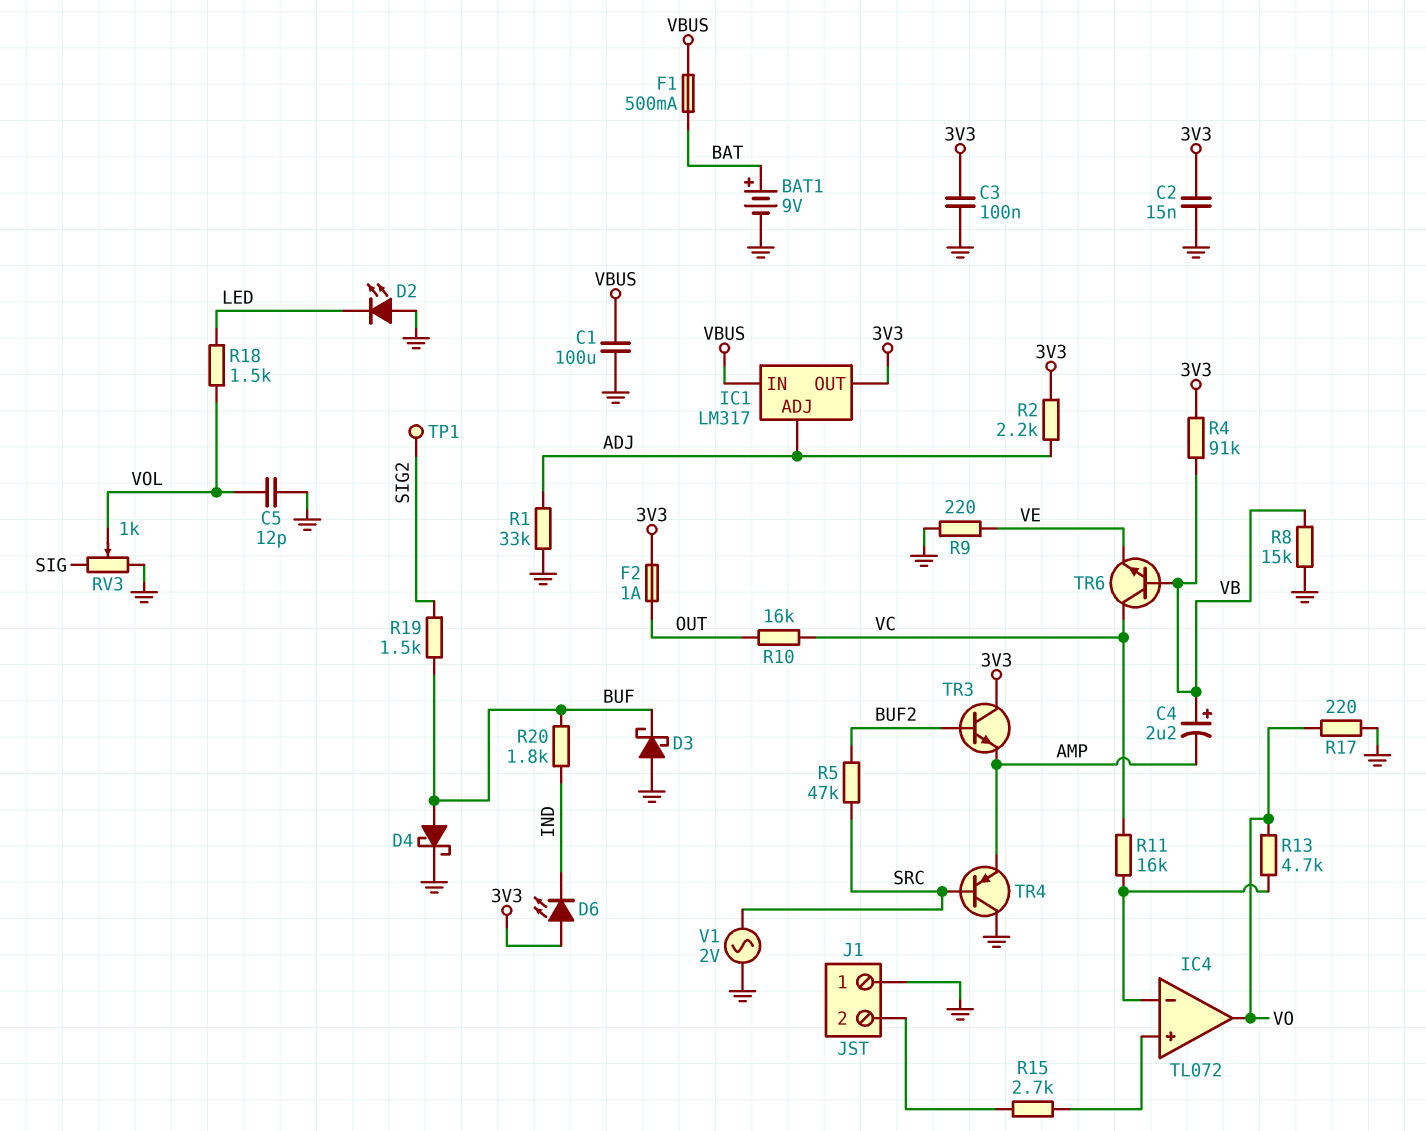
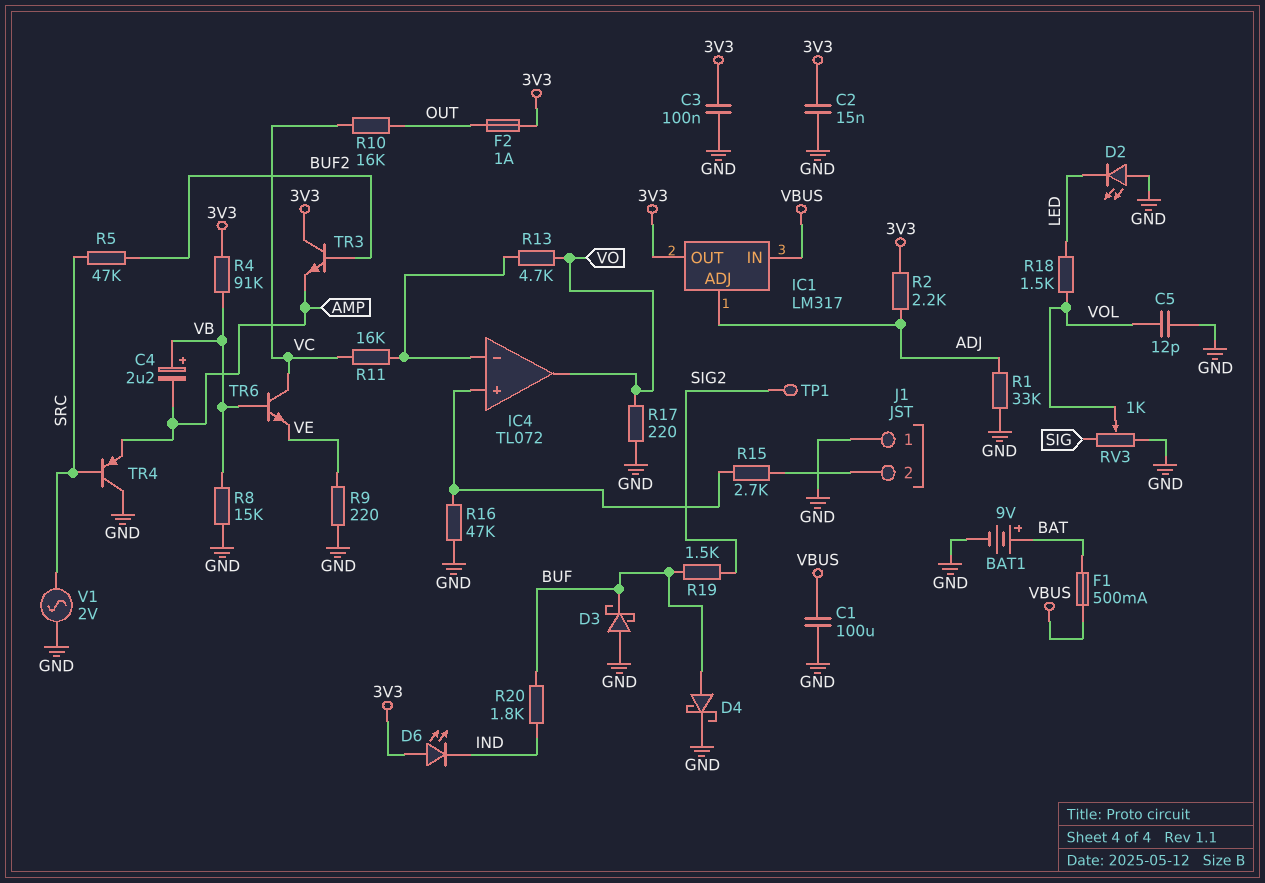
R16: none -> 47k (GND, IC4/in+)

